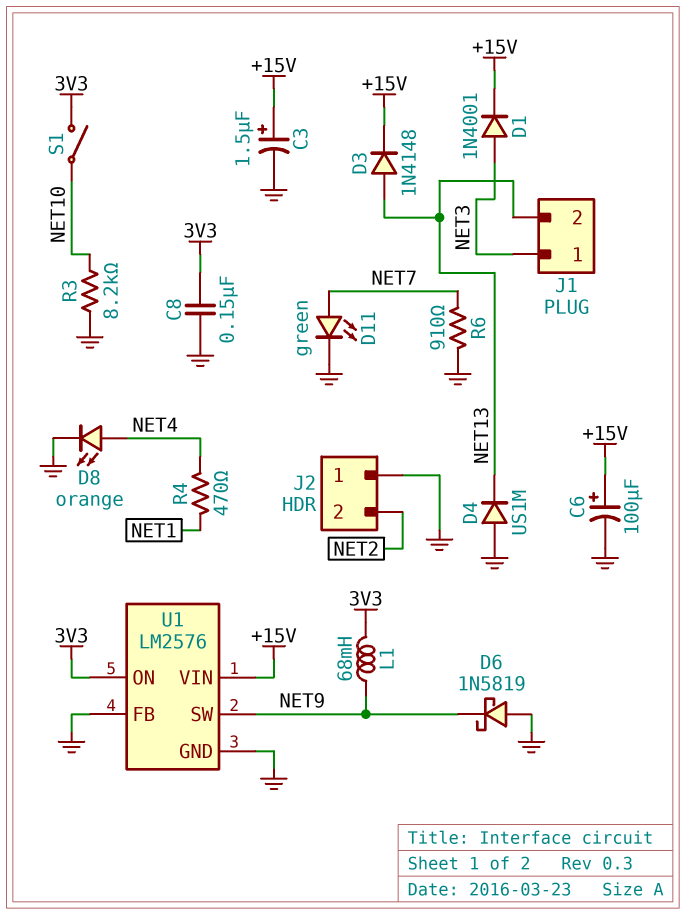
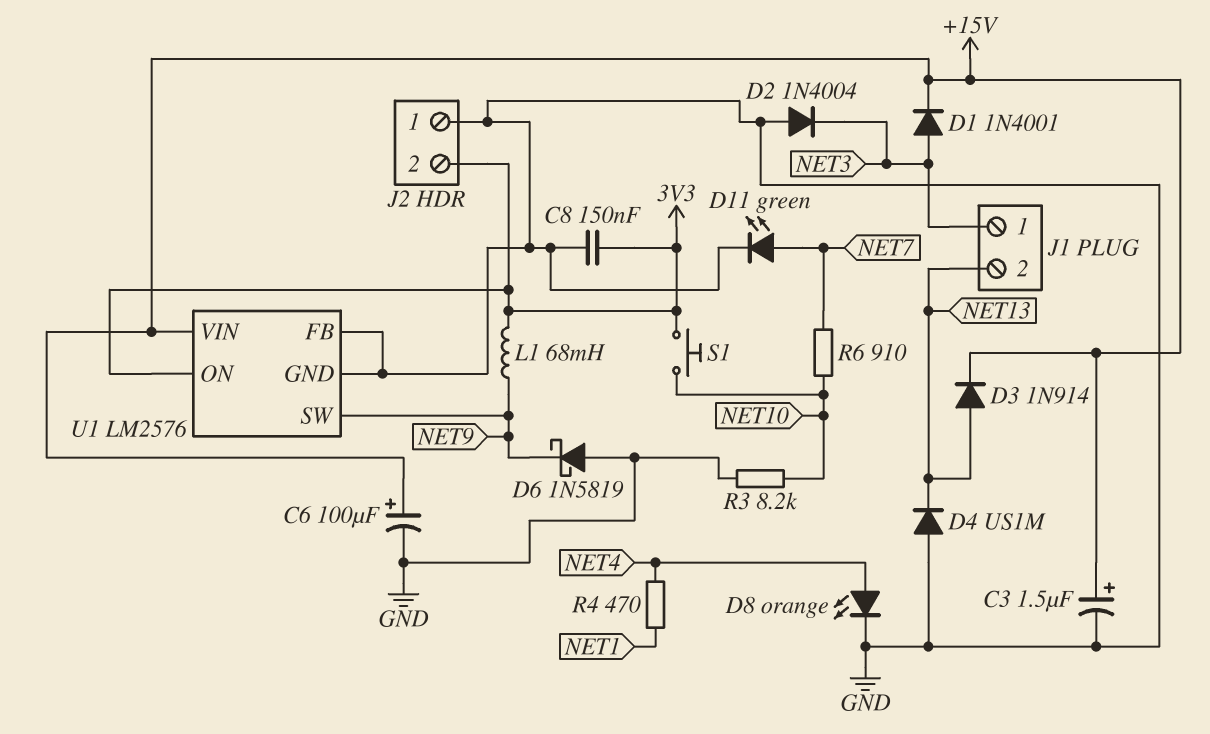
D2: none -> diode 1N4004 (A GND, K NET3)
D3: diode 1N4148 (A NET13, K +15V) -> diode 1N914 (A NET13, K +15V)
J2 pin 2: NET2 -> 3V3
R6: 910 (GND, NET7) -> 910 (NET7, NET10)
S1: switch (3V3, NET10) -> button (3V3, NET10)

